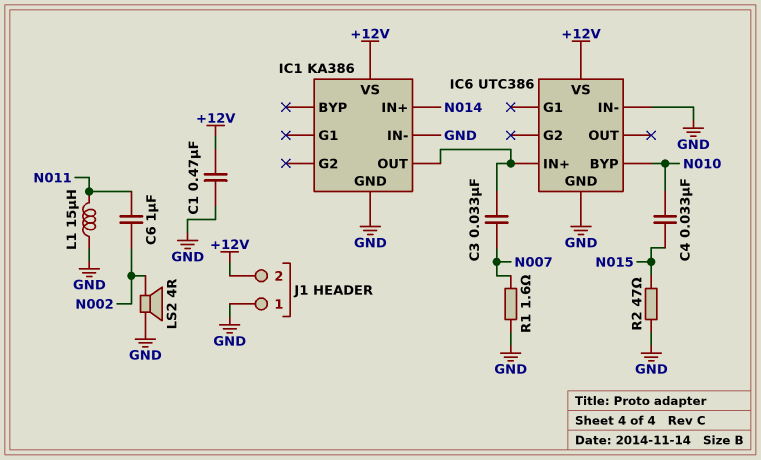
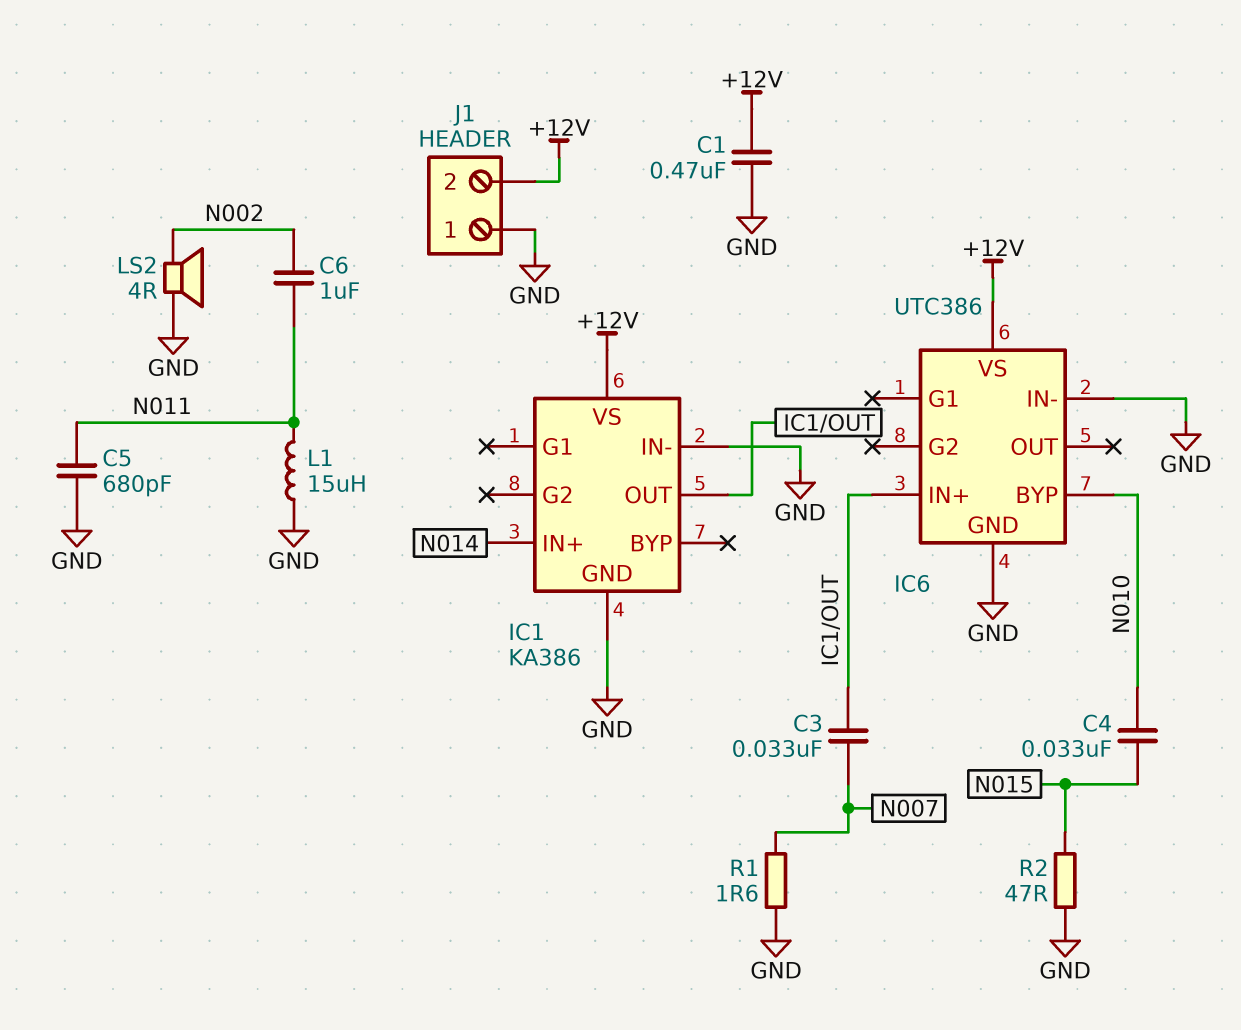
C5: none -> 680pF (GND, N011)

